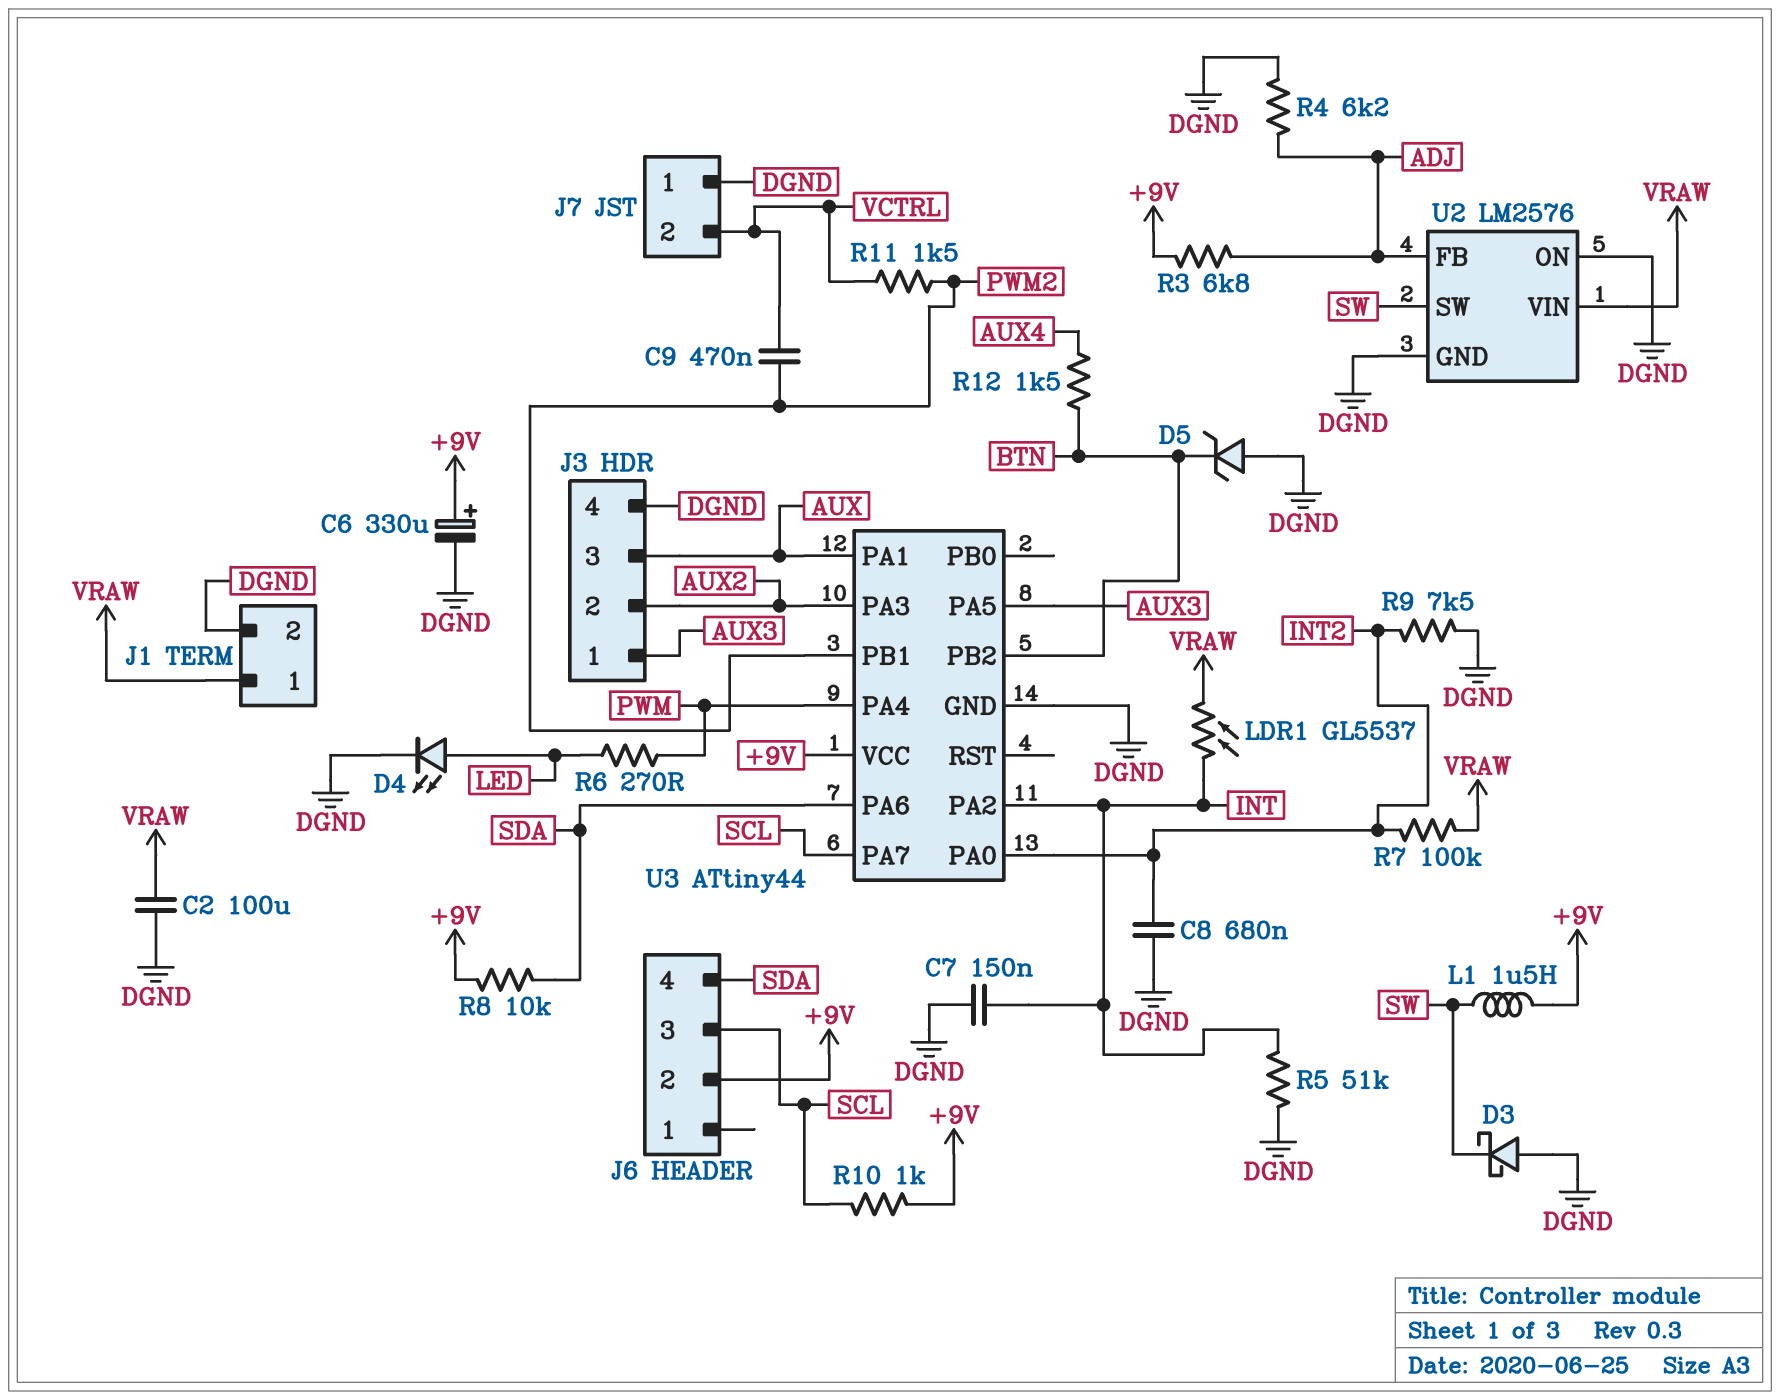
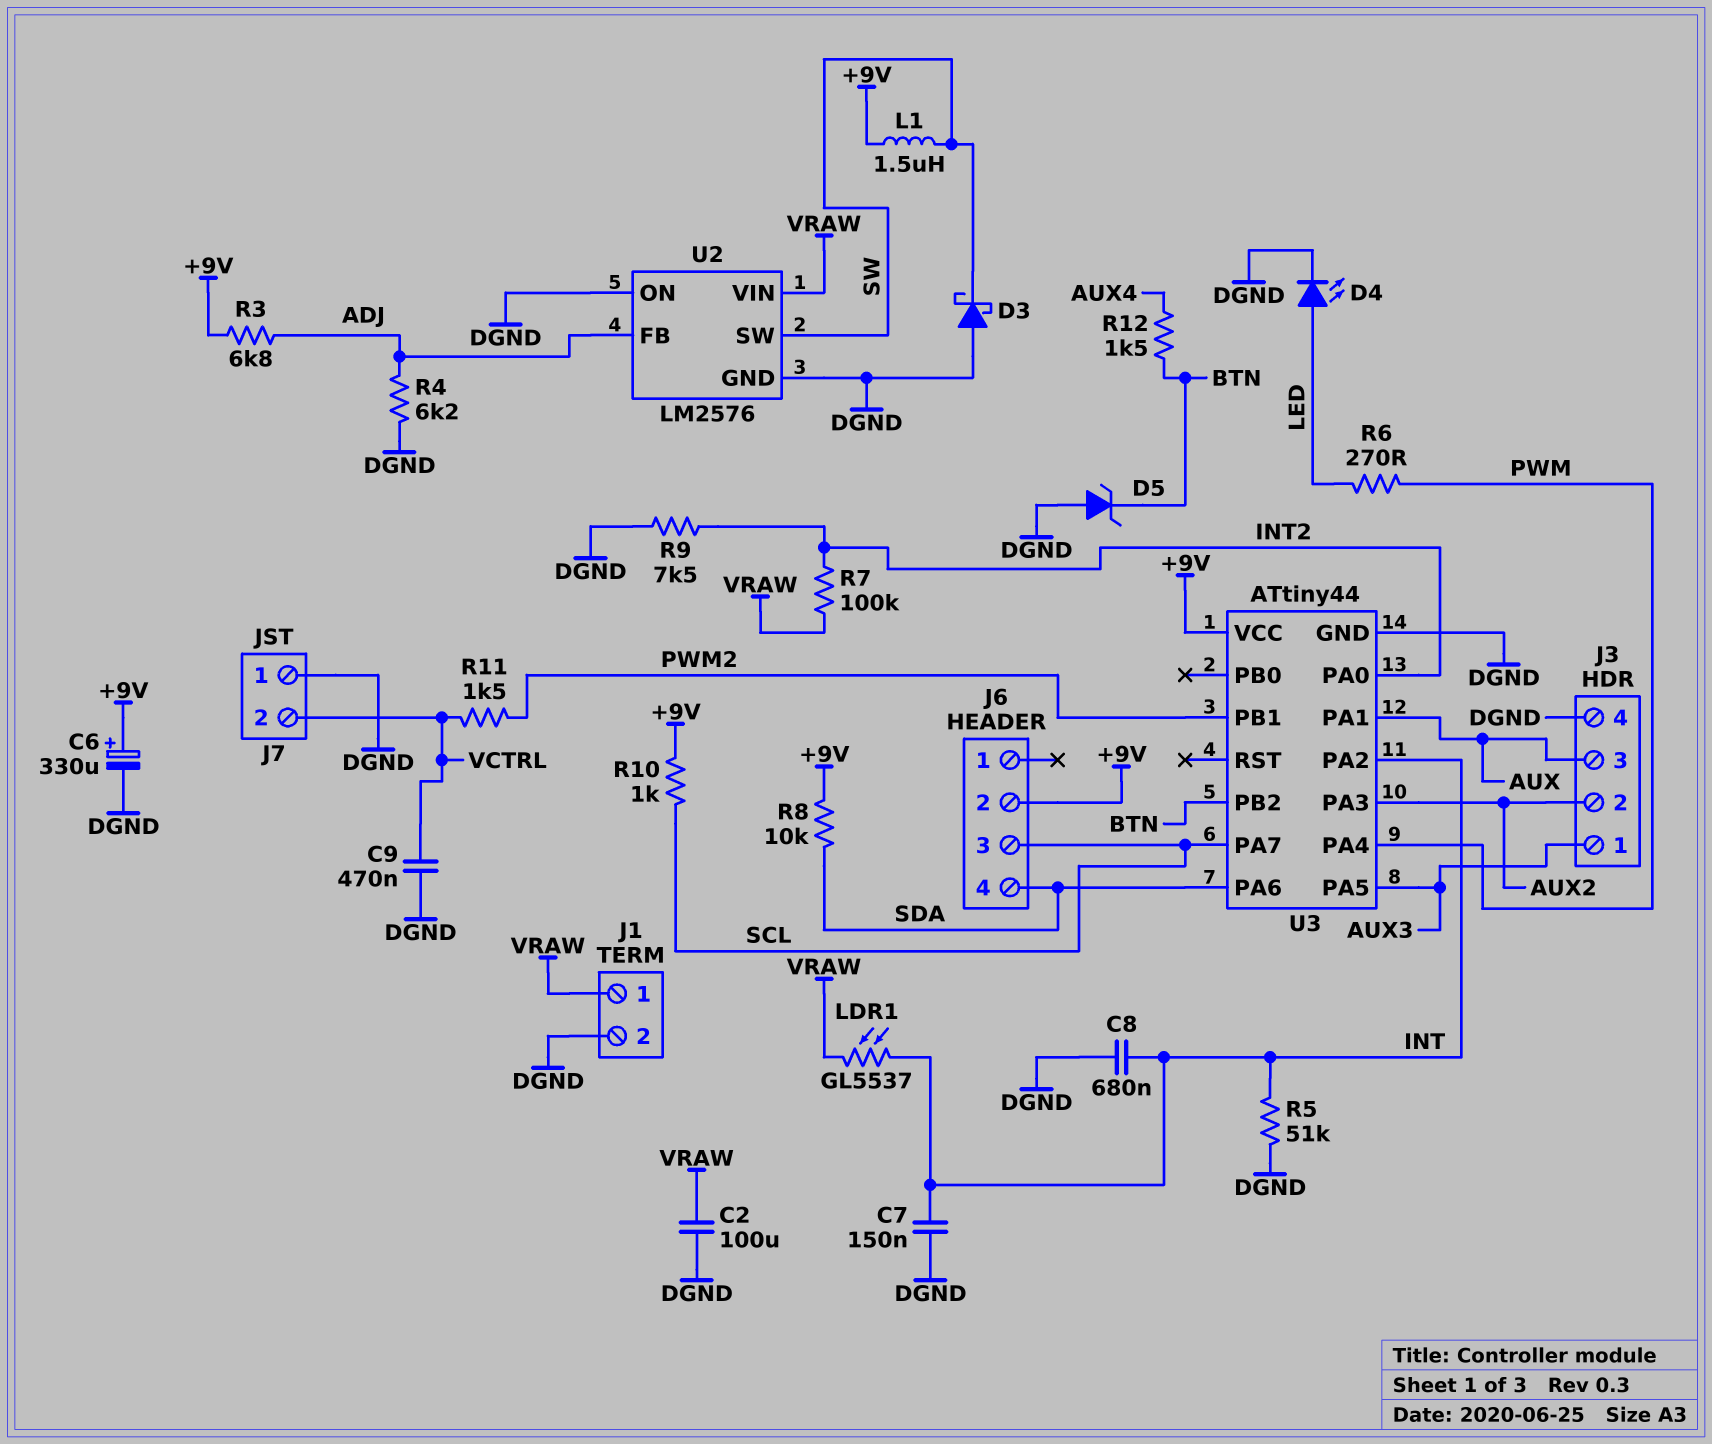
C8: 680nF (DGND, INT2) -> 680nF (DGND, INT)
C9: 470nF (PWM2, VCTRL) -> 470nF (DGND, VCTRL)

